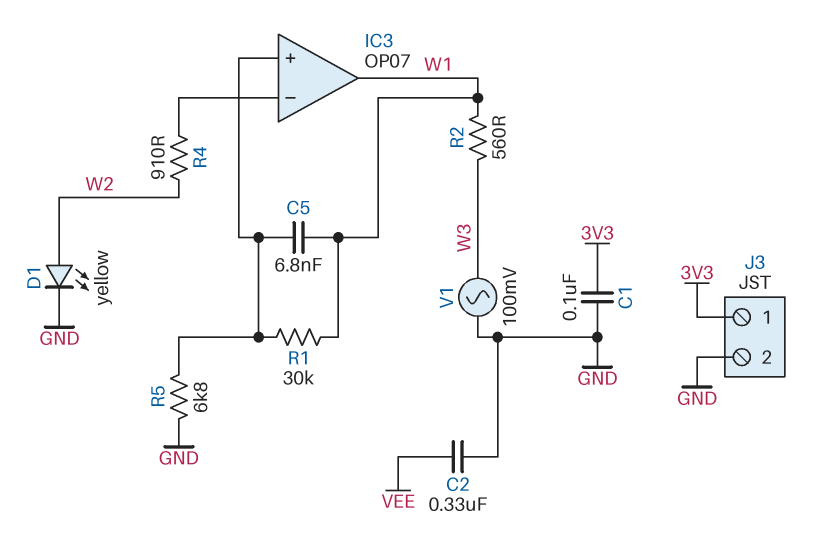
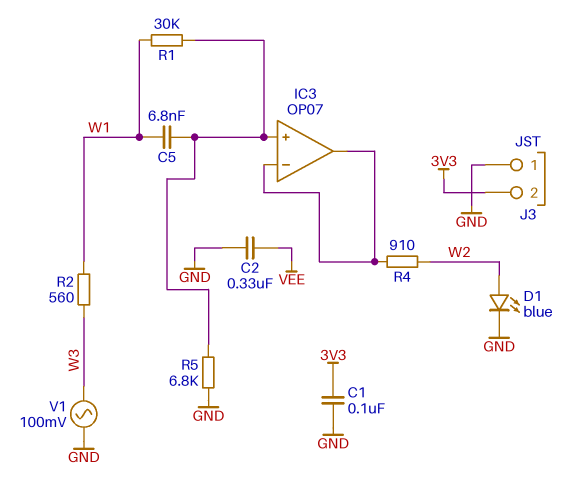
D1: LED yellow (A W2, K GND) -> LED blue (A W2, K GND)
IC3 pin out: W1 -> IC3/in-
J3 pin 1: 3V3 -> GND
J3 pin 2: GND -> 3V3

